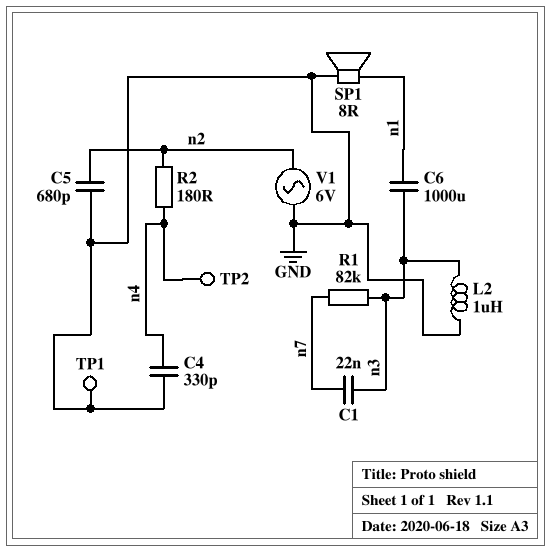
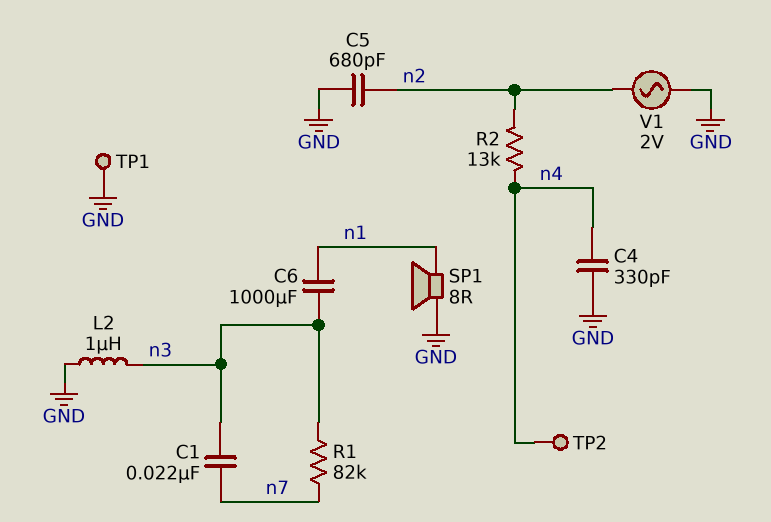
R2: 180 (n2, n4) -> 13k (n2, n4)
V1: AC 6V (GND, n2) -> AC 2V (GND, n2)

